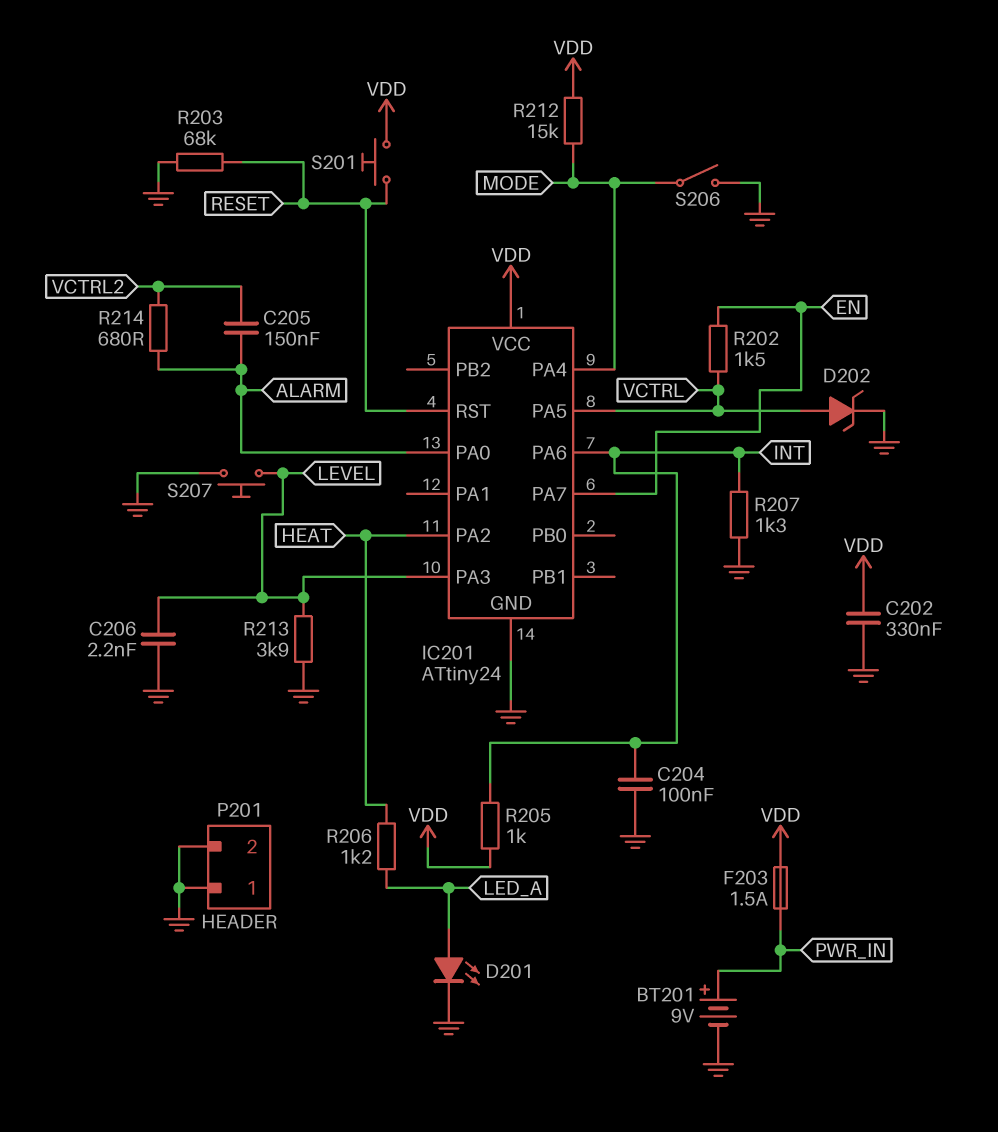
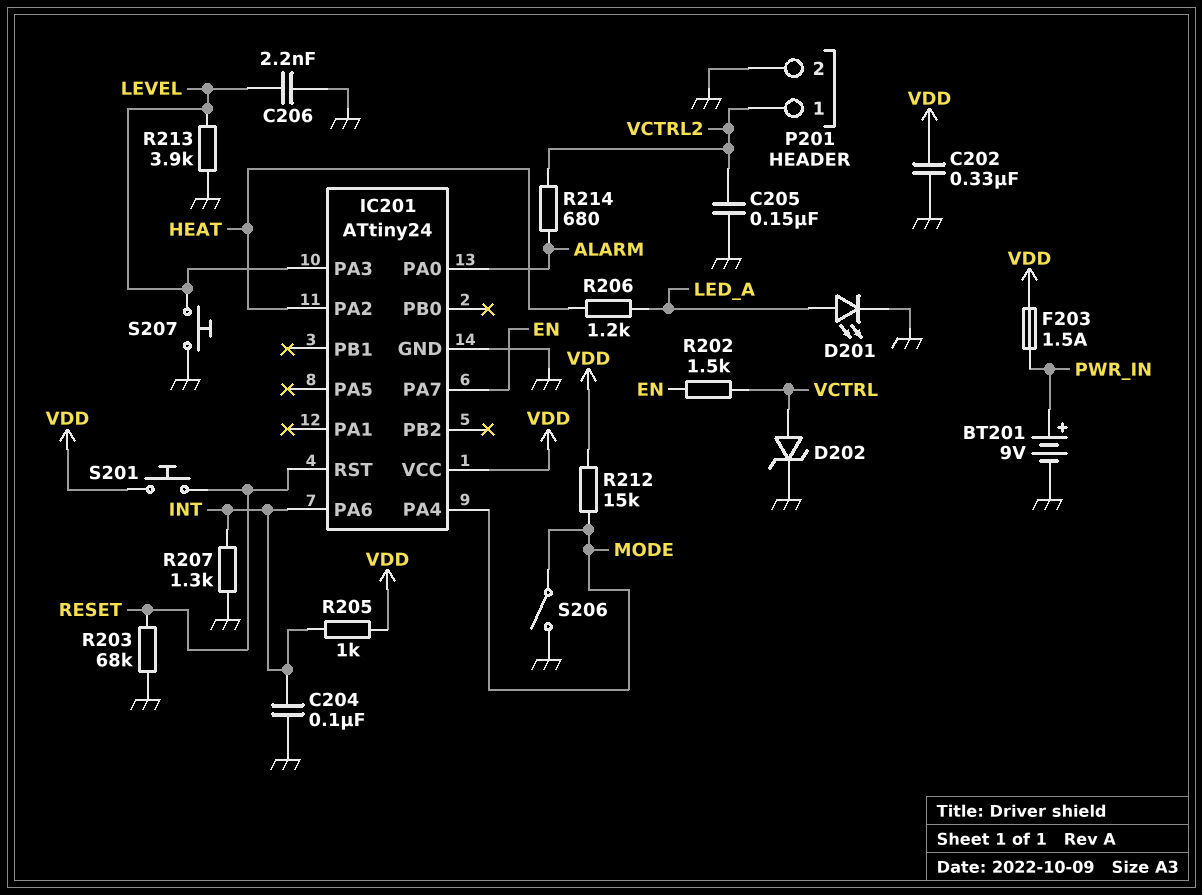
C205: 150nF (ALARM, VCTRL2) -> 150nF (GND, VCTRL2)
IC201 pin PA5: VCTRL -> none
P201 pin 1: GND -> VCTRL2

